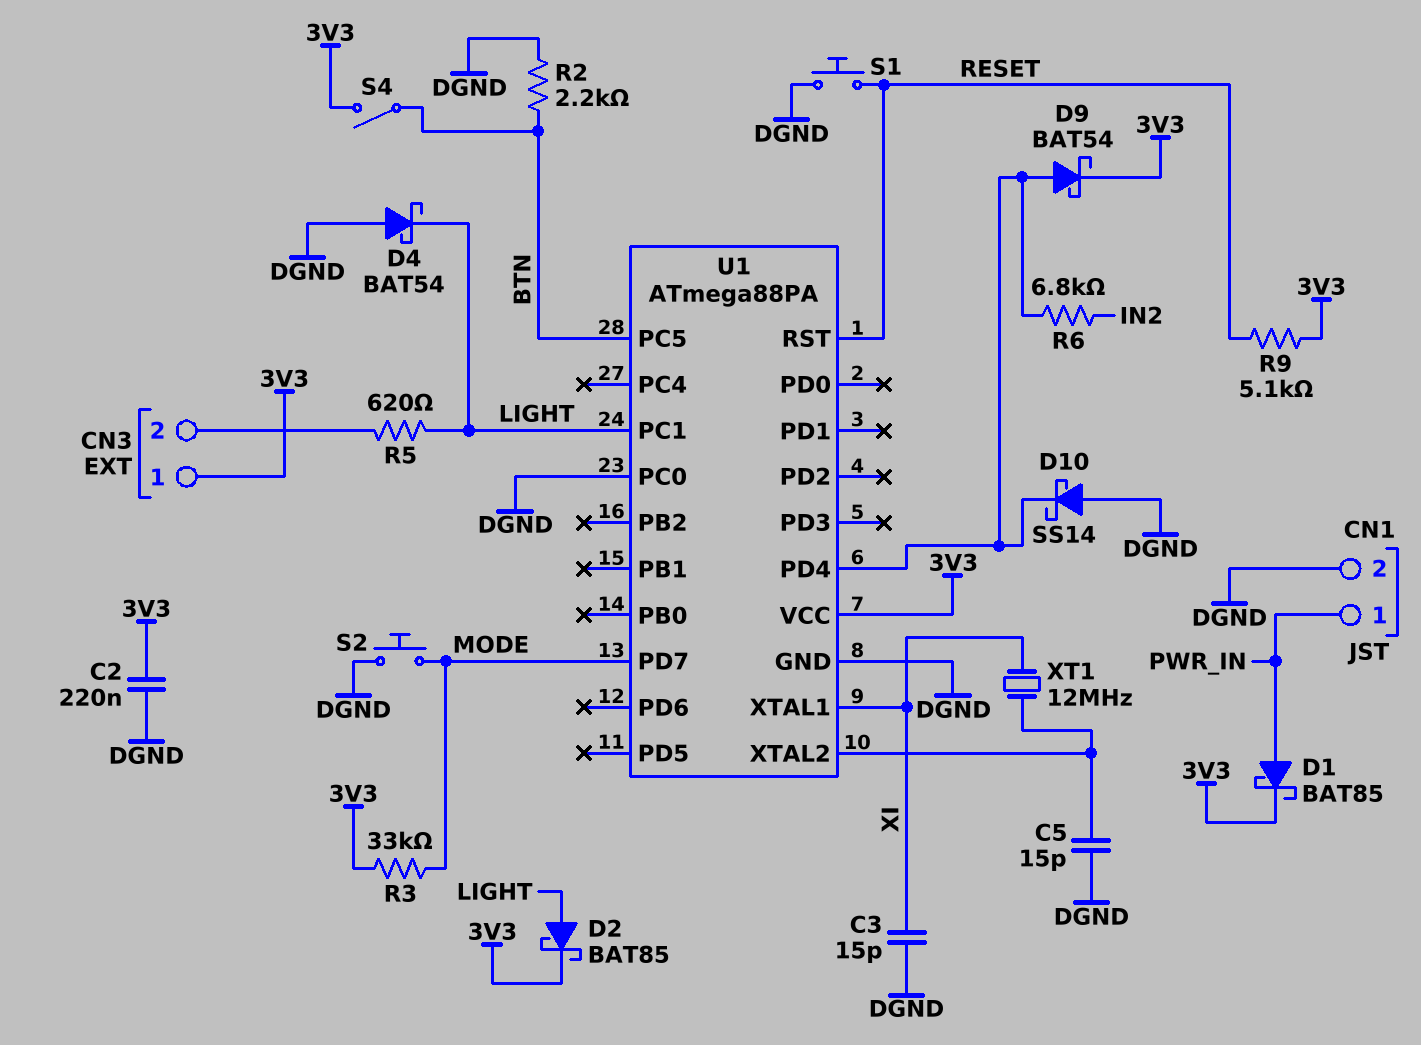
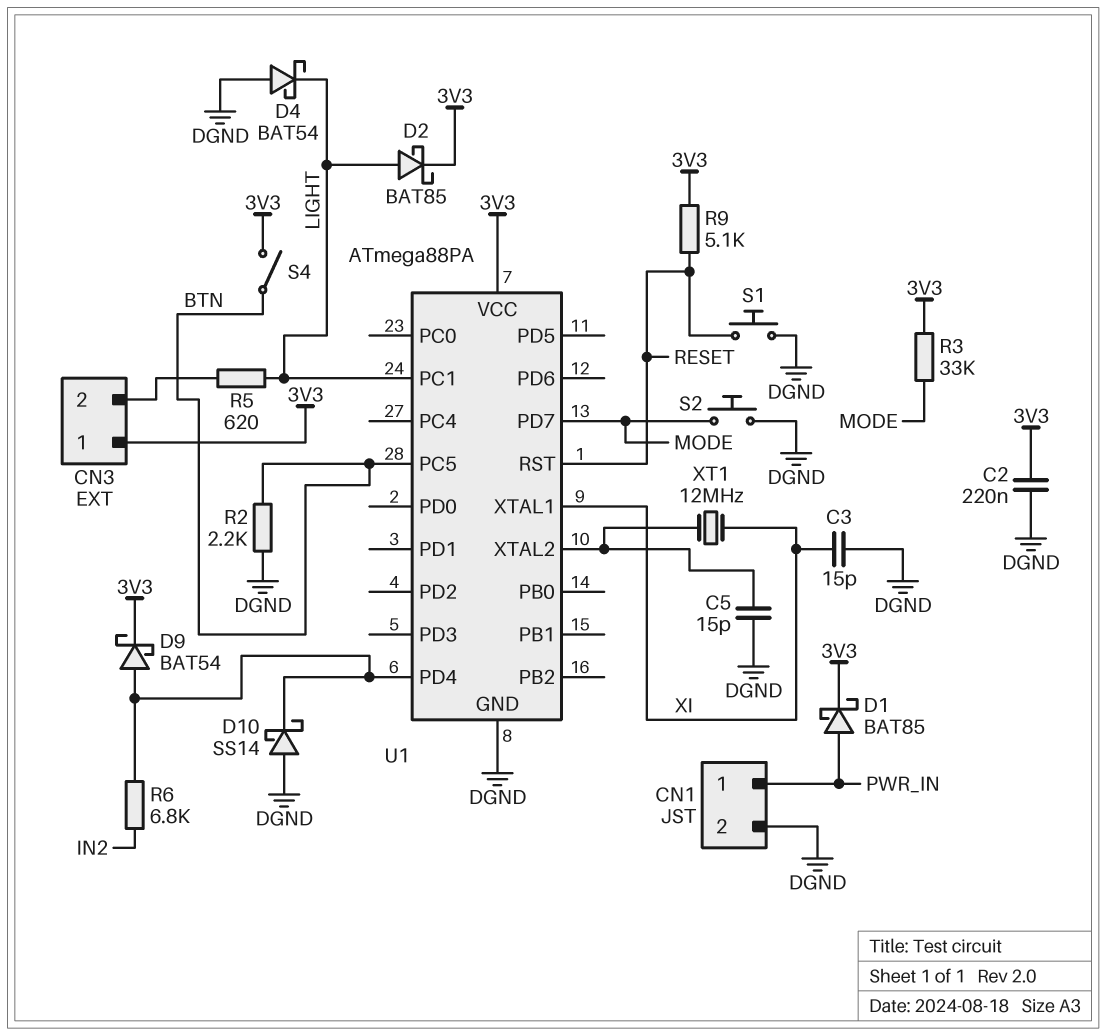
U1 pin PC0: DGND -> none

